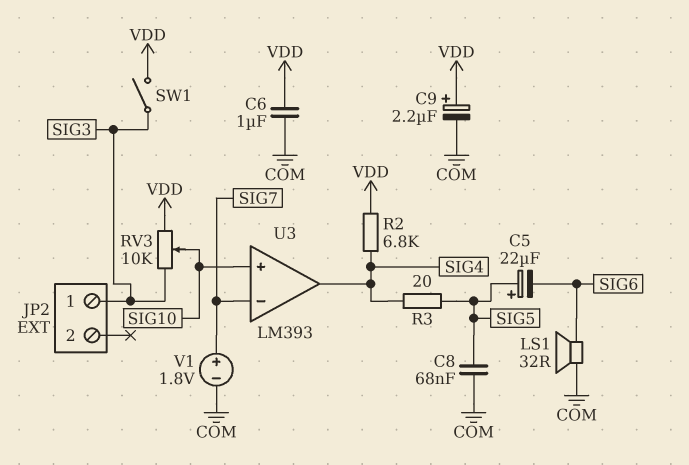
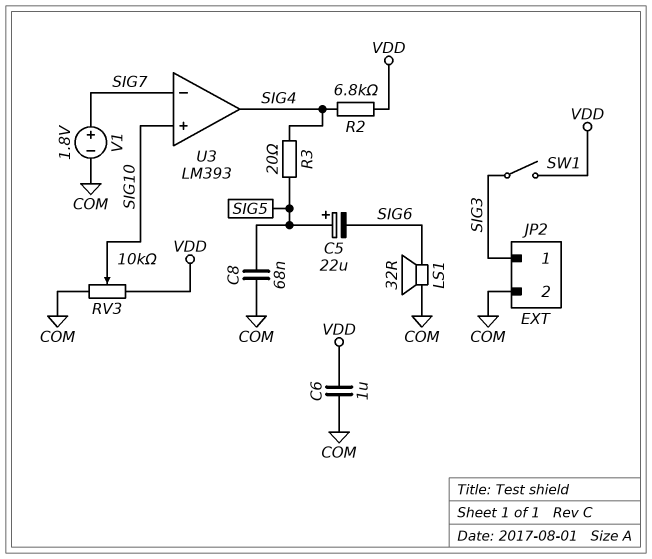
C9: 2.2uF (plus VDD, minus COM) -> none
JP2 pin 2: none -> COM
RV3: 10k (SIG3, VDD, wiper SIG10) -> 10k (COM, VDD, wiper SIG10)

